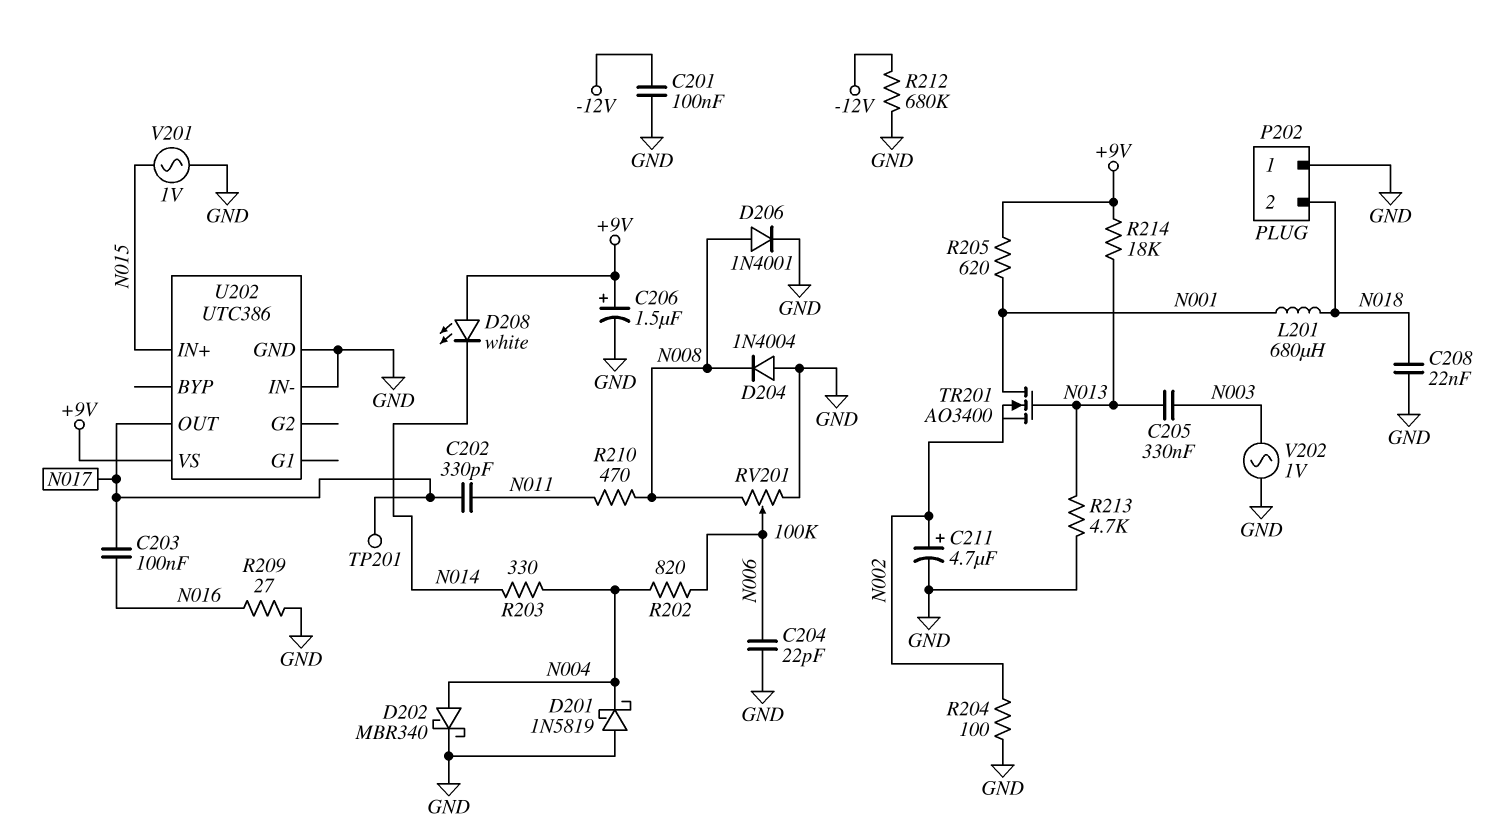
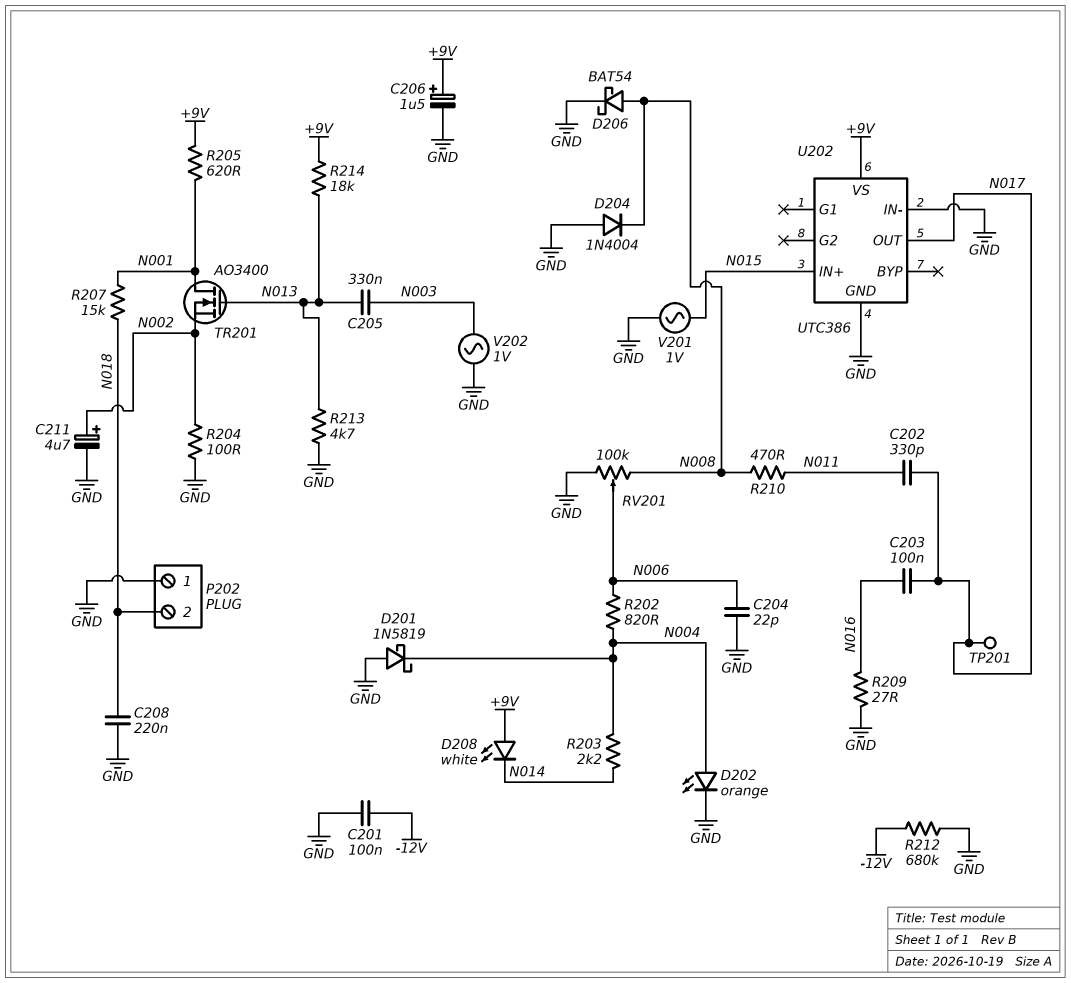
C208: 22nF (GND, N018) -> 220nF (GND, N018)
D202: schottky MBR340 (A N004, K GND) -> LED orange (A N004, K GND)
D206: diode 1N4001 (A N008, K GND) -> schottky BAT54 (A N008, K GND)
L201: 680uH (N001, N018) -> none
R203: 330 (N004, N014) -> 2.2k (N004, N014)
R207: none -> 15k (N001, N018)

